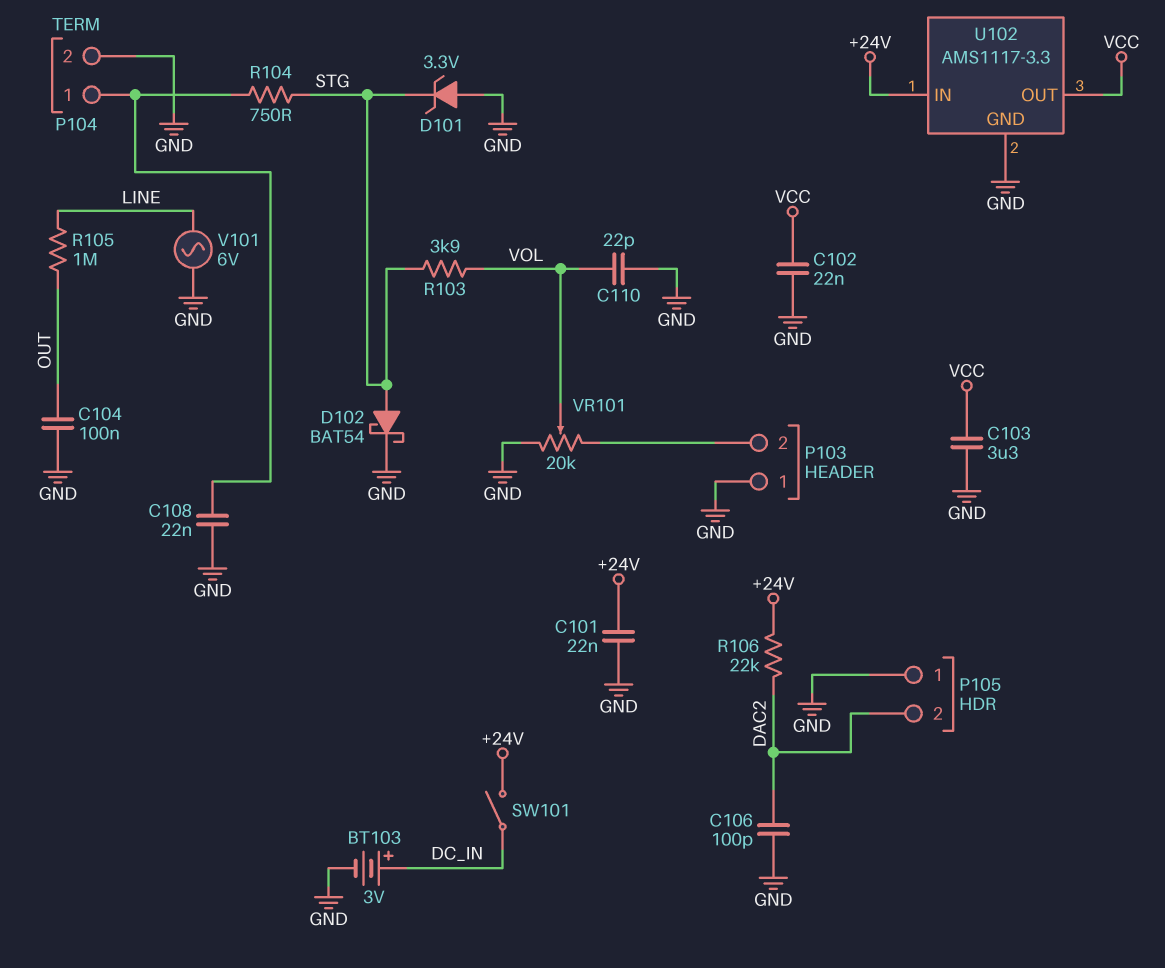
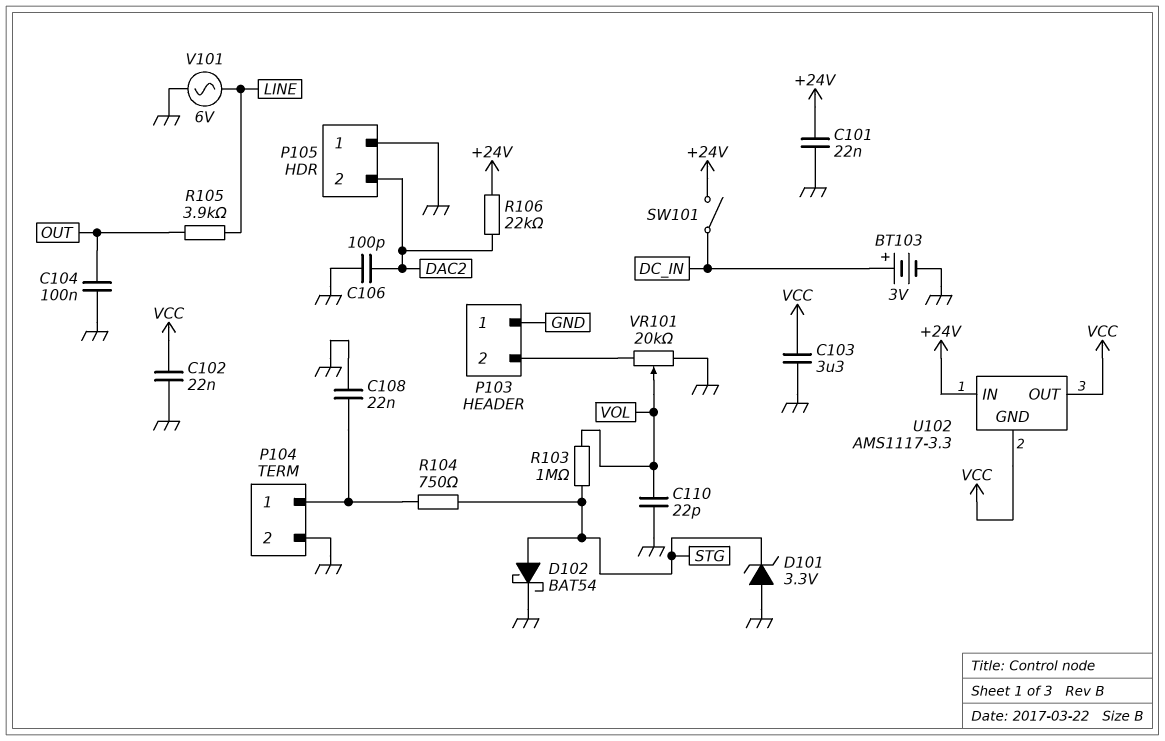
R103: 3.9k (STG, VOL) -> 1M (STG, VOL)
R105: 1M (LINE, OUT) -> 3.9k (LINE, OUT)
U102 pin GND: GND -> VCC

